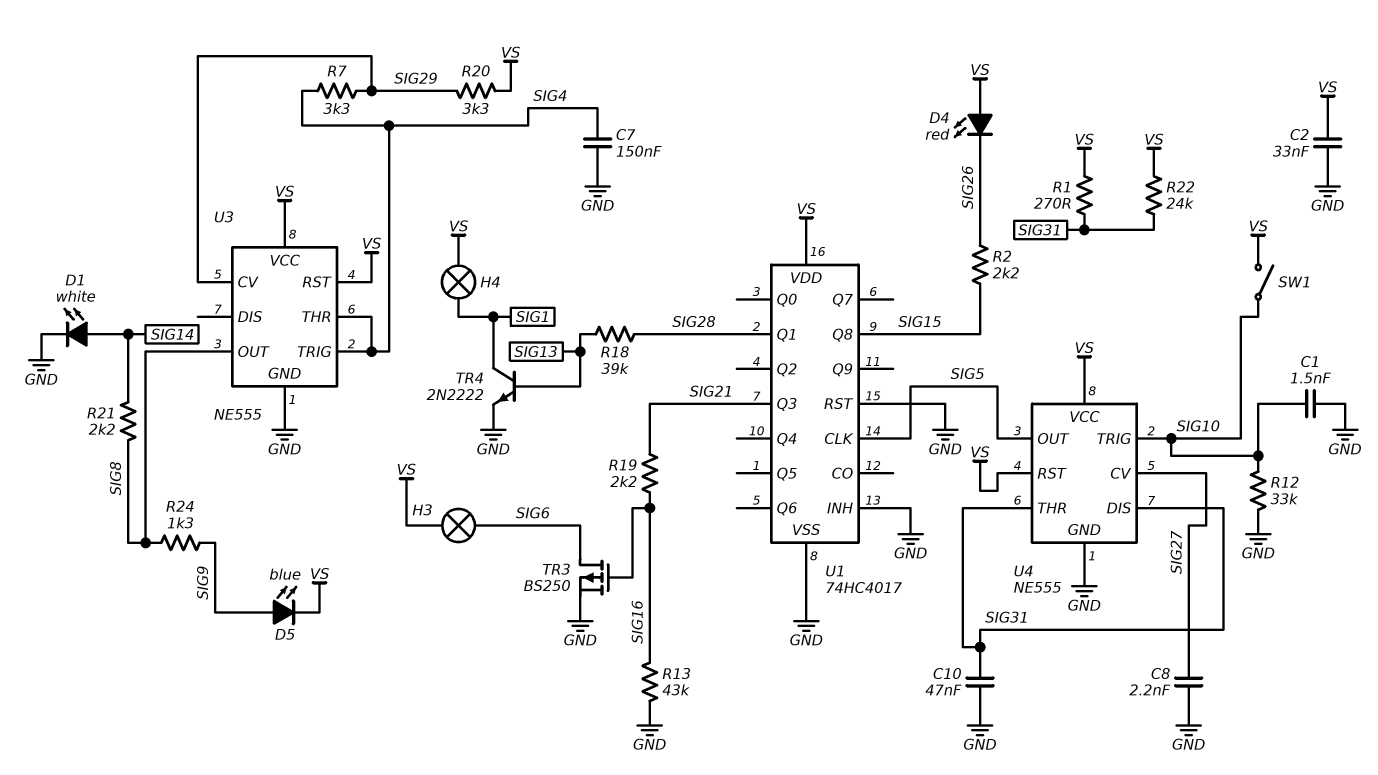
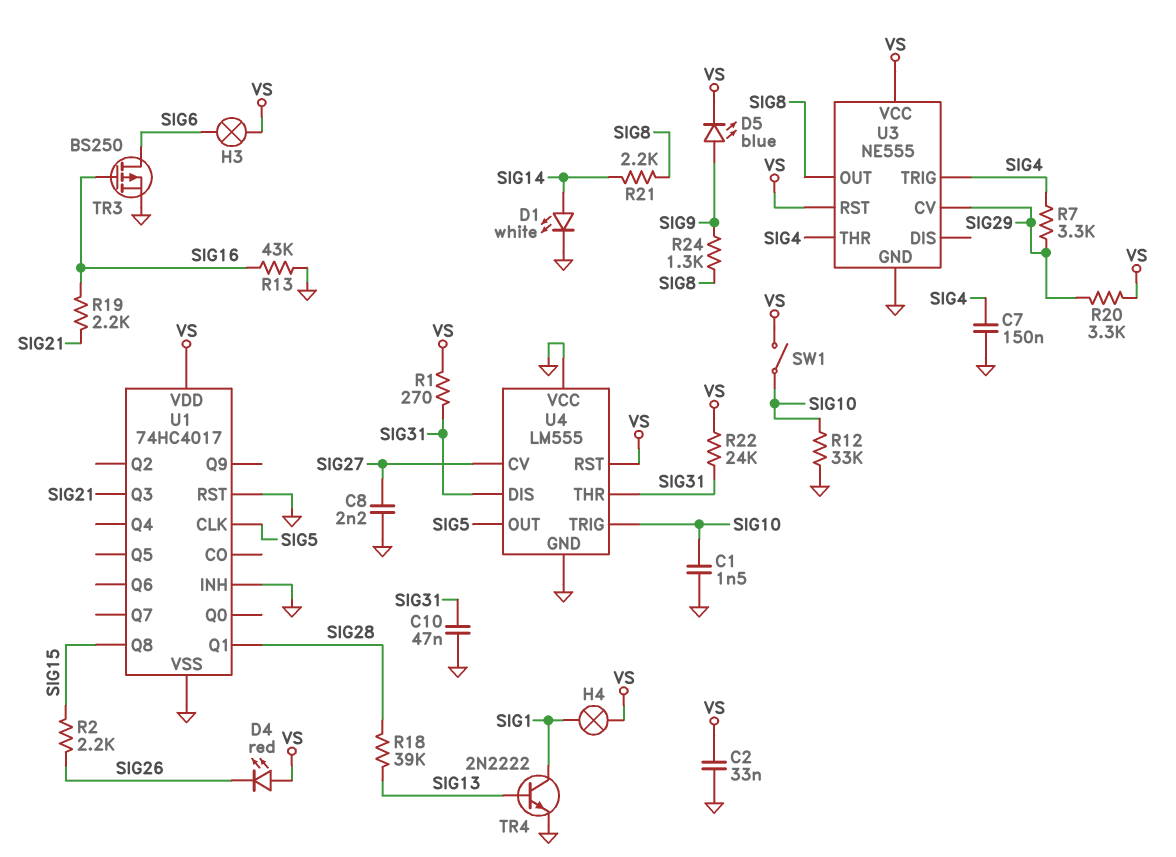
U4: NE555 -> LM555
U4 pin VCC: VS -> GND

